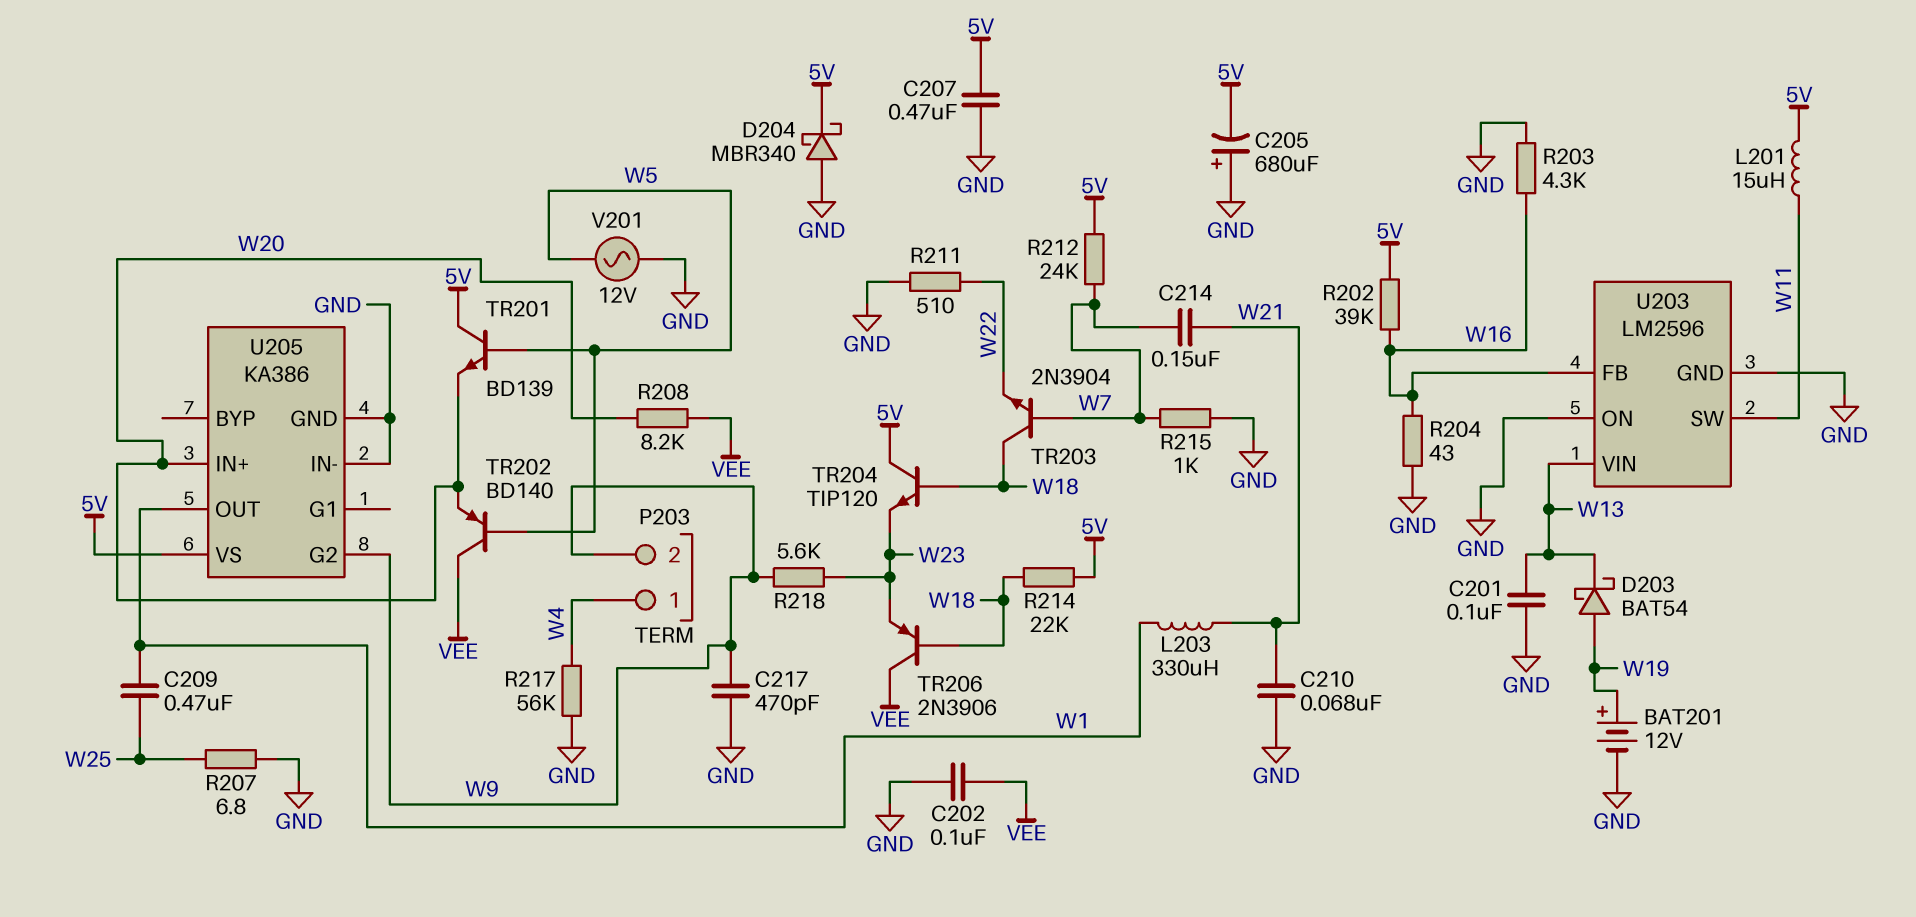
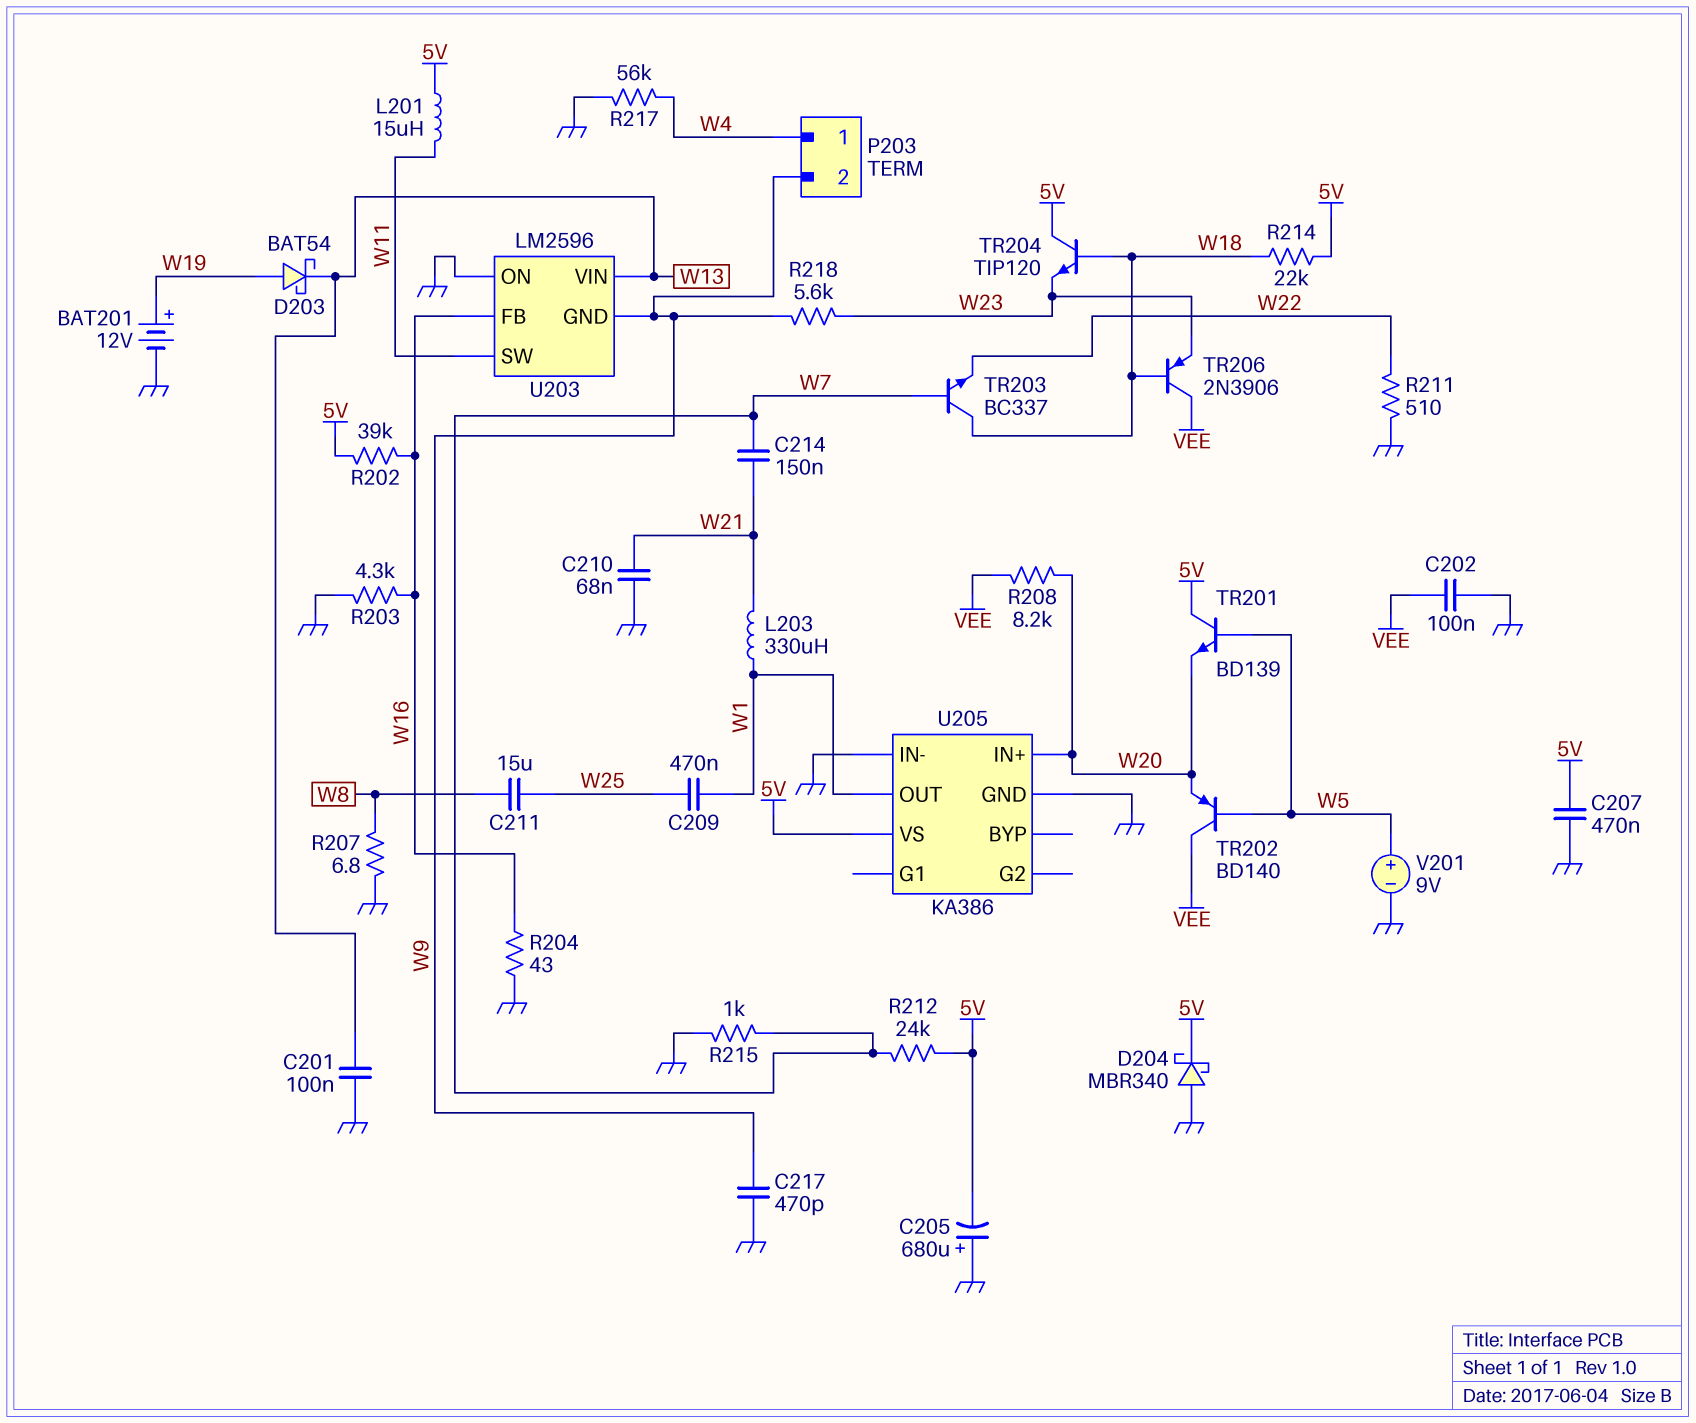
C211: none -> 15uF (W8, W25)
R207: 6.8 (GND, W25) -> 6.8 (GND, W8)
TR203: NPN 2N3904 (B W7, C W18, E W22) -> NPN BC337 (B W7, C W18, E W22)
U203 pin GND: GND -> W9
U205 pin G2: W9 -> none
V201: AC 12V (GND, W5) -> 9V (plus W5, minus GND)

